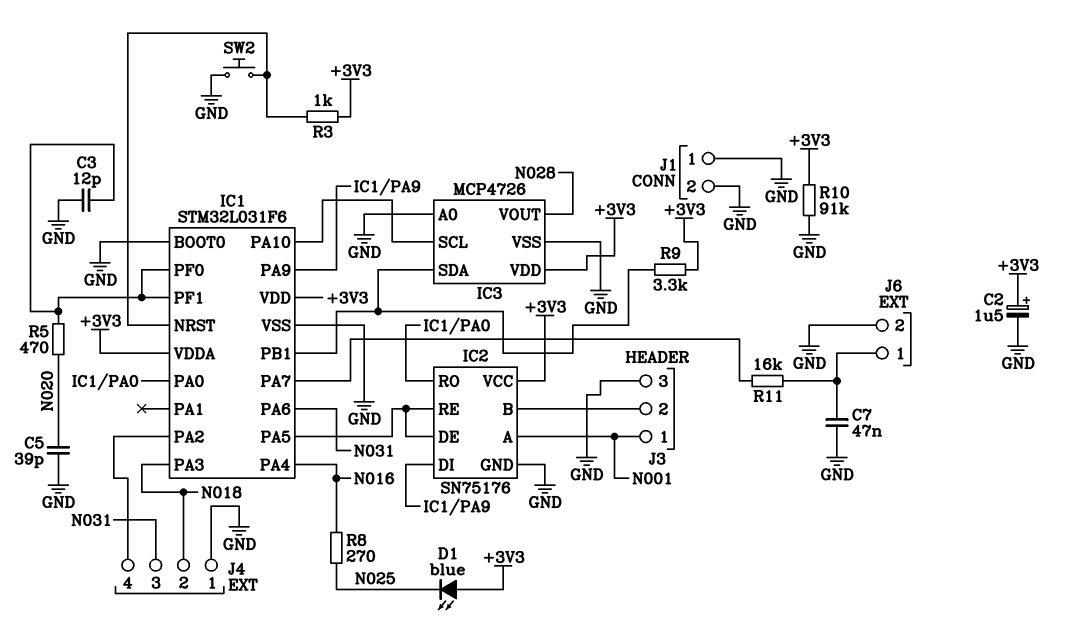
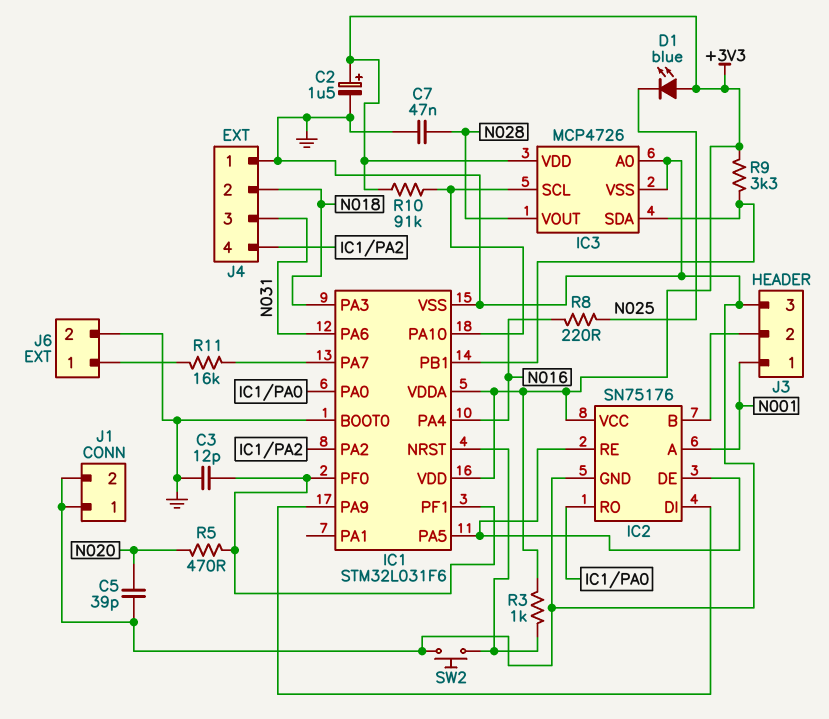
C7: 47nF (GND, J6/1) -> 47nF (GND, N028)
R8: 270 (N016, N025) -> 220 (N016, N025)
R10: 91k (+3V3, GND) -> 91k (+3V3, IC1/PA10)

